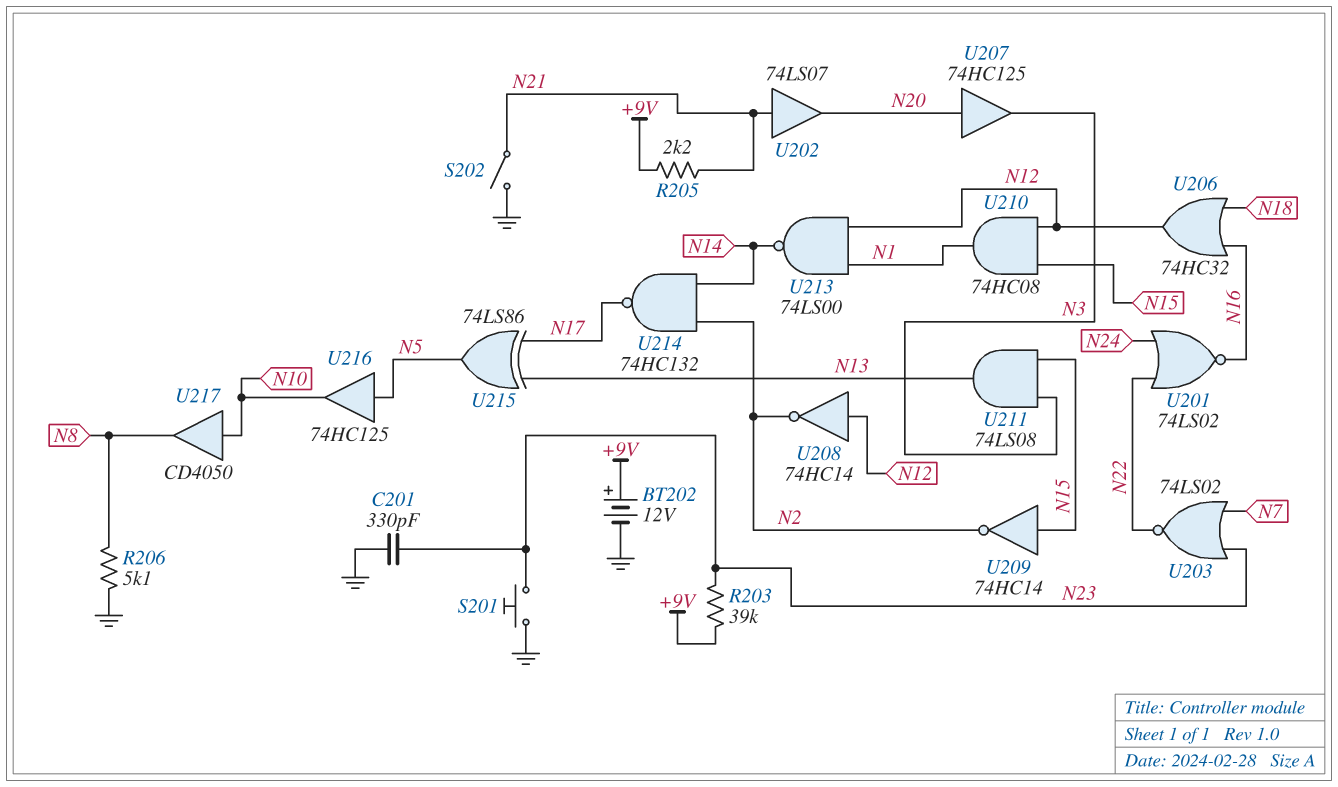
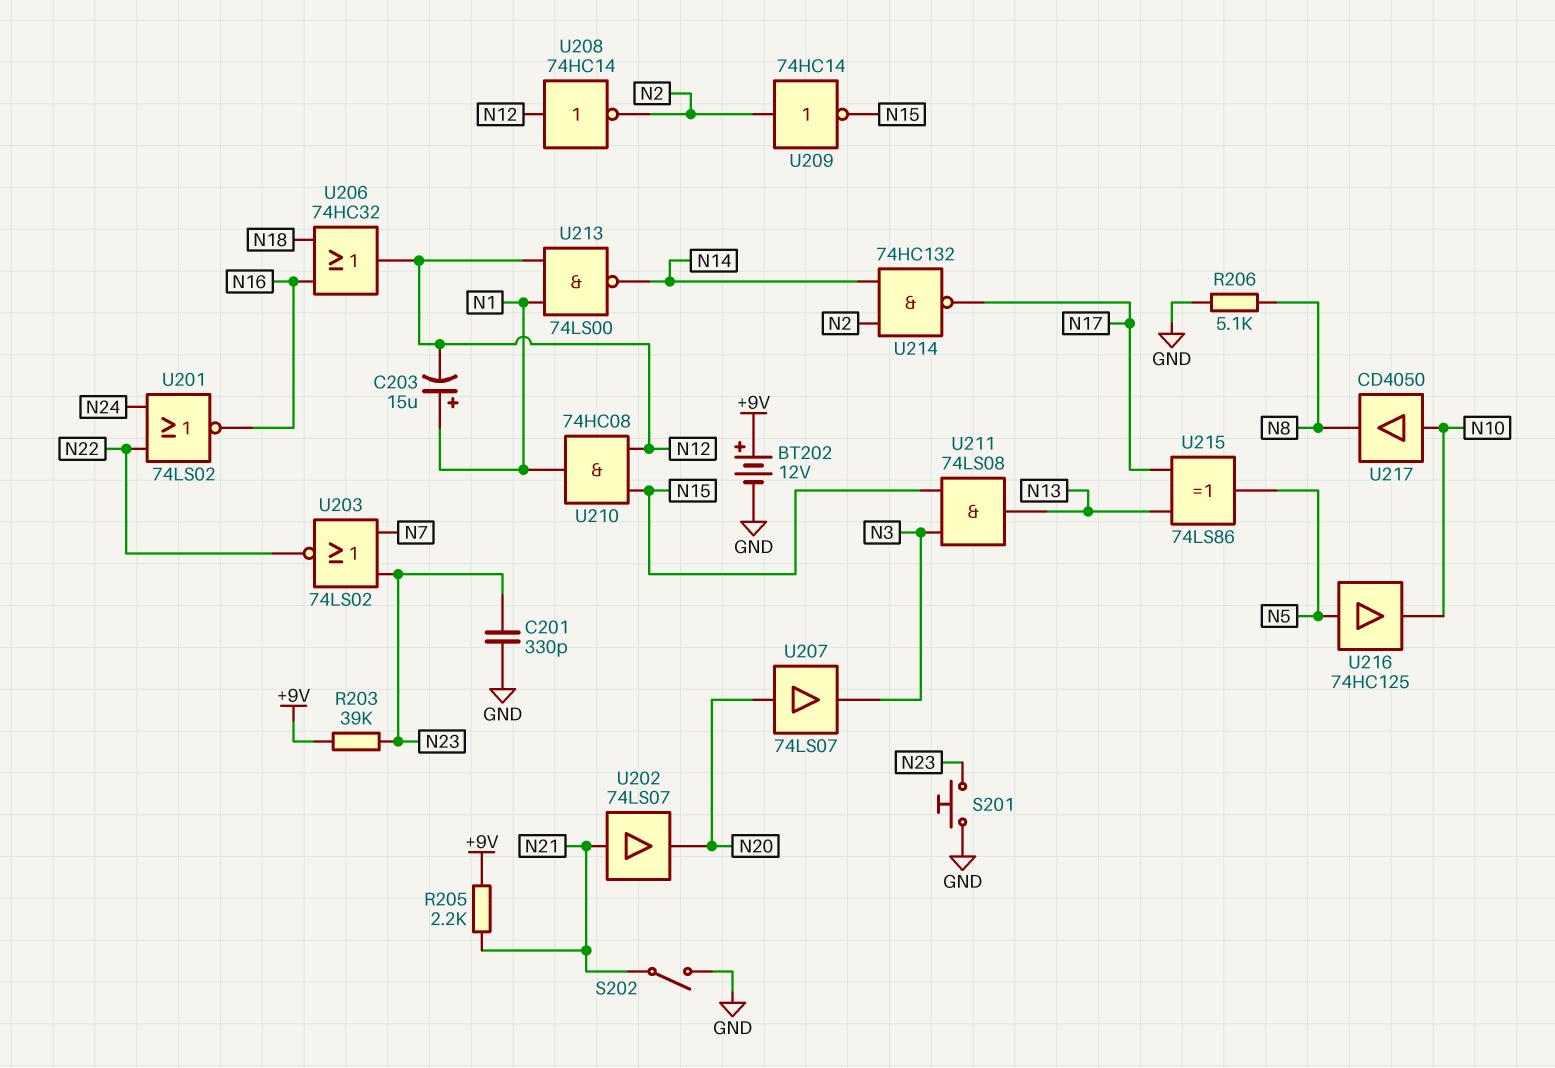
C203: none -> 15uF (plus N1, minus N12)
U207: buffer 74HC125 (in N20, out N3) -> buffer 74LS07 (in N20, out N3)
U209: NOT 74HC14 (in N15, out N2) -> NOT 74HC14 (in N2, out N15)

